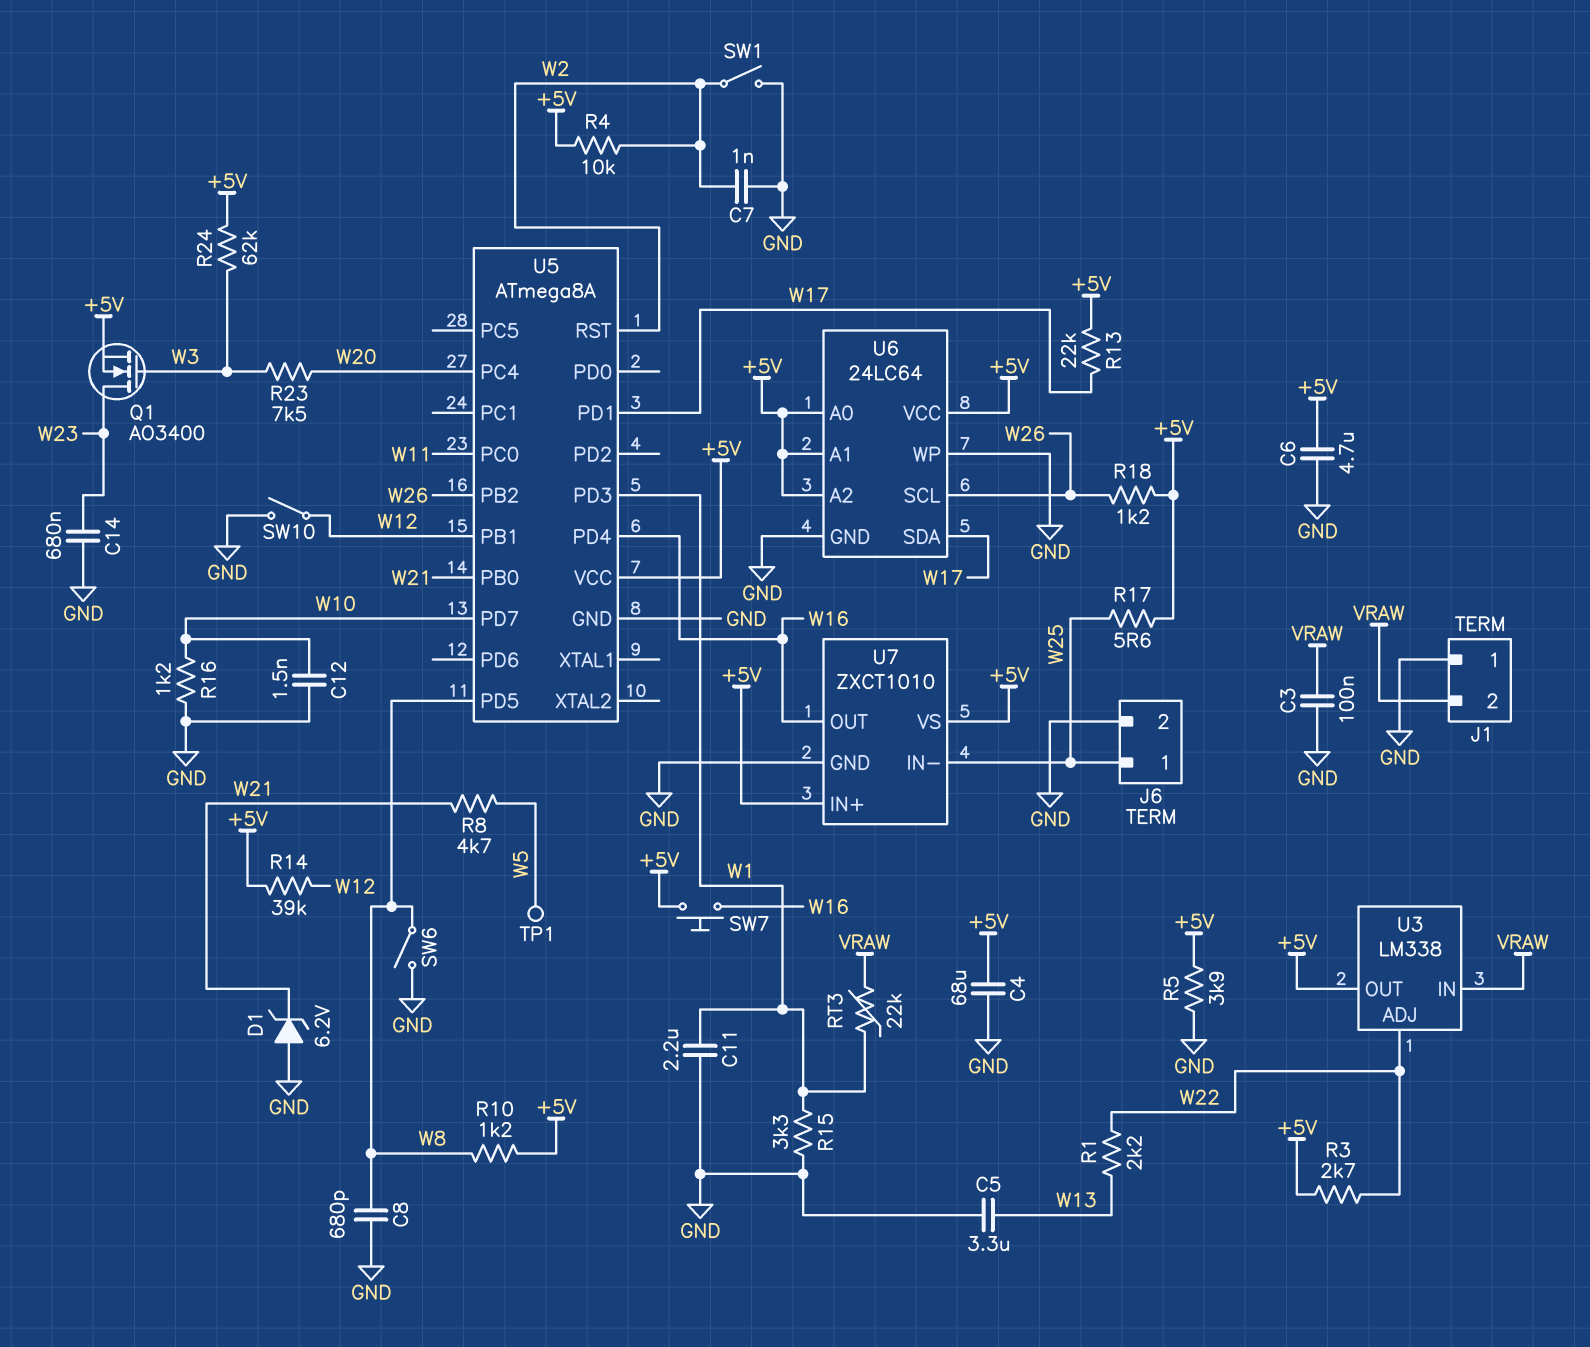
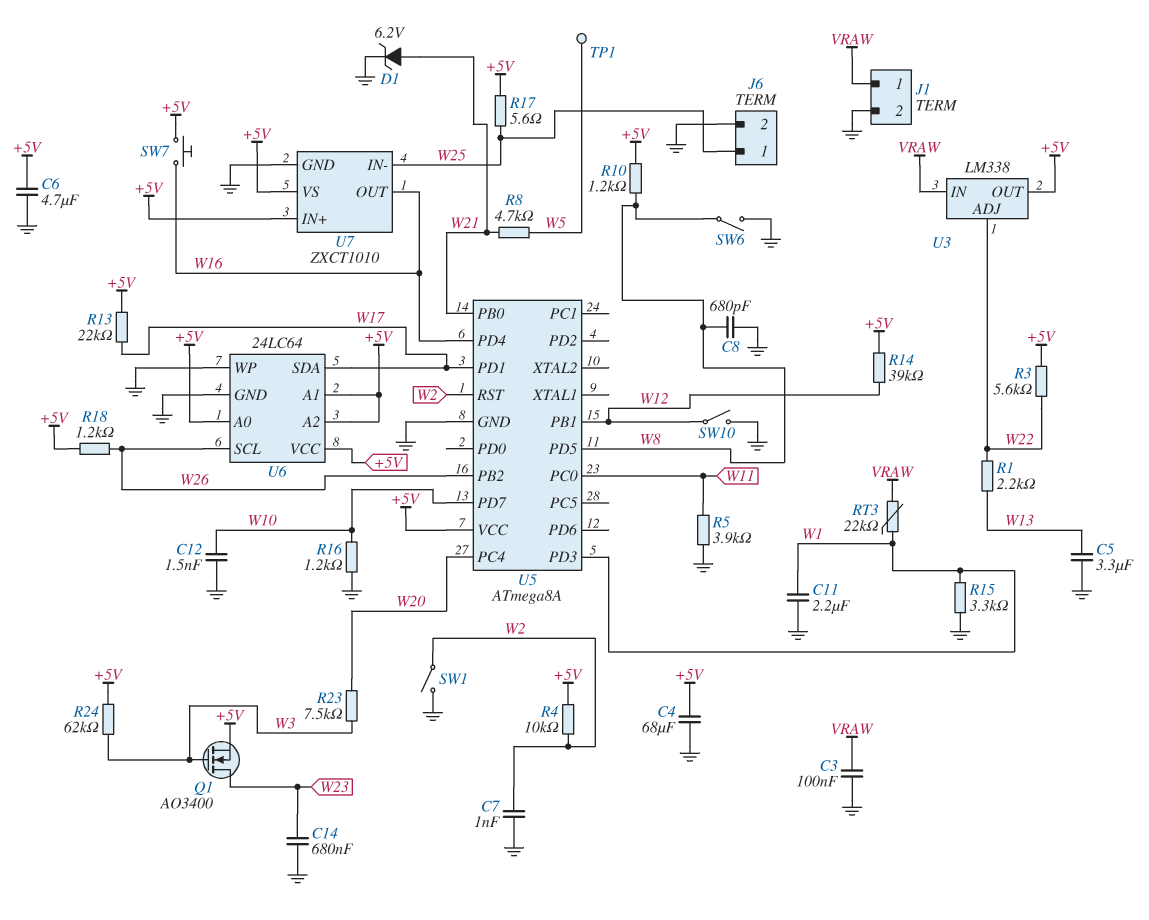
D1: zener 6.2V (A GND, K W21) -> zener 6.2V (A W21, K GND)
J1 pin 1: GND -> VRAW
J1 pin 2: VRAW -> GND
R3: 2.7k (+5V, W22) -> 5.6k (+5V, W22)
R5: 3.9k (+5V, GND) -> 3.9k (GND, W11)

